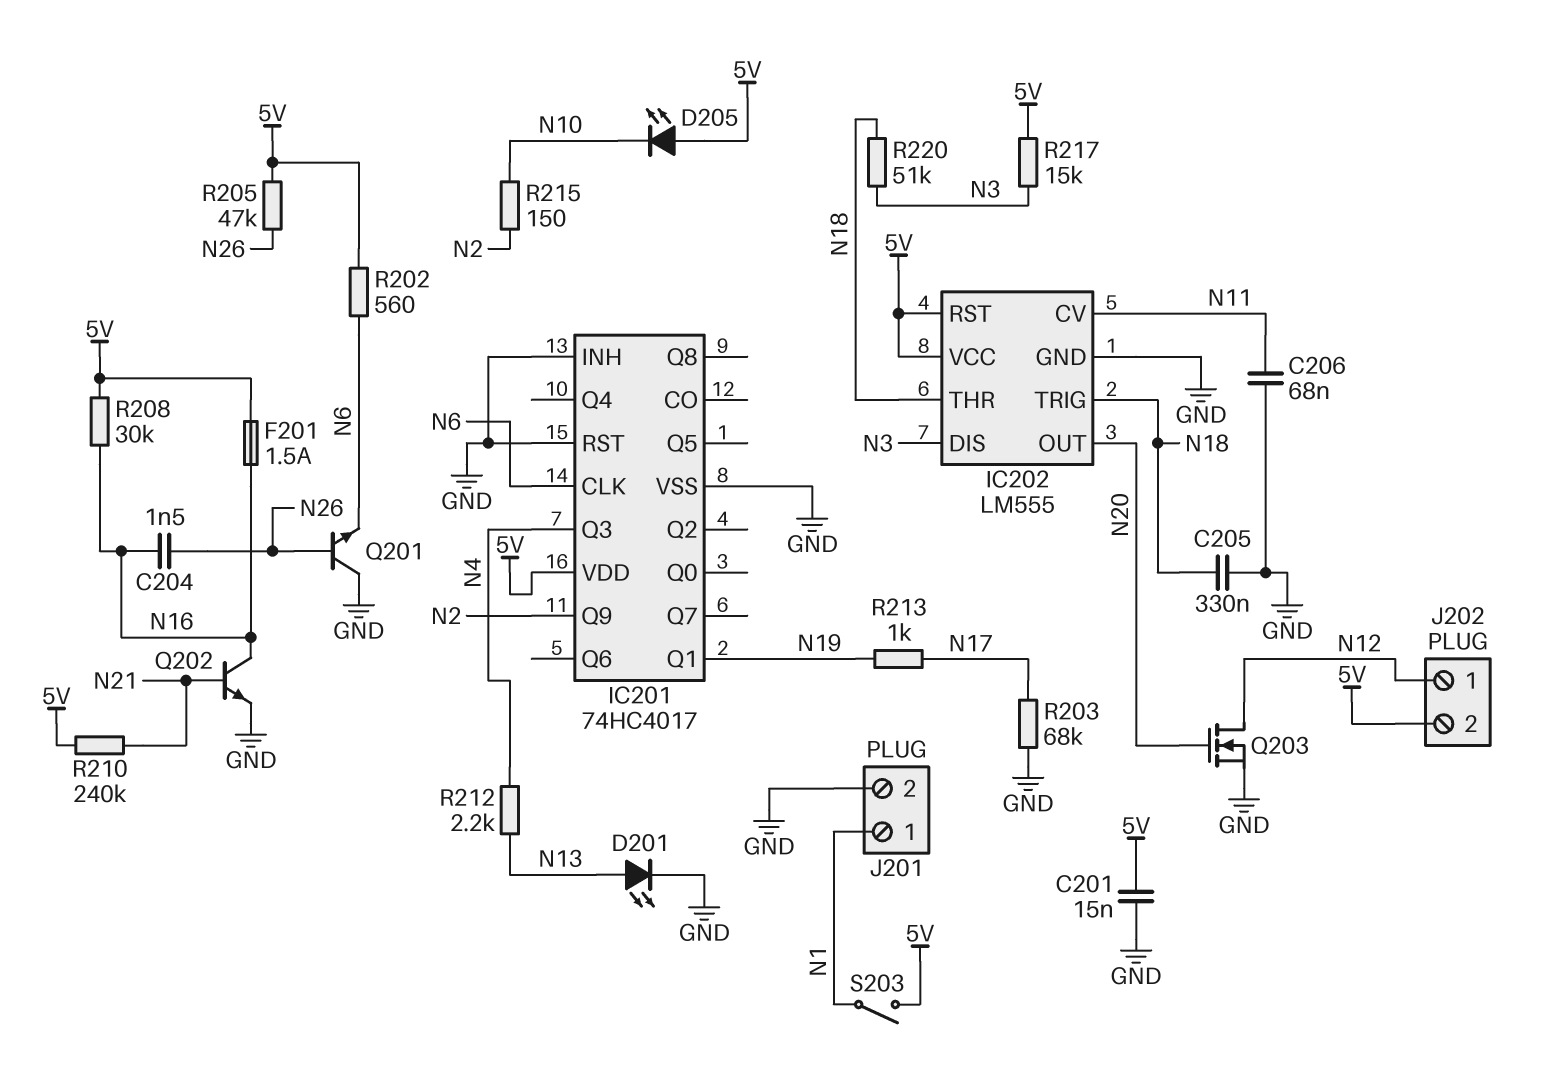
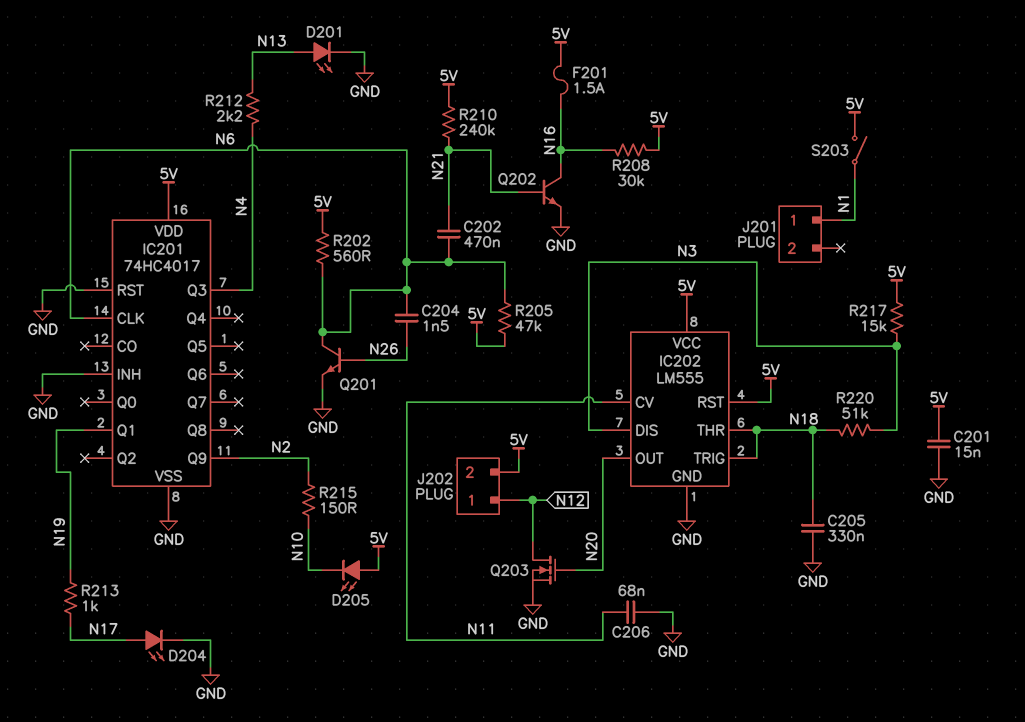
C202: none -> 470nF (N6, N21)
C204: 1.5nF (N16, N26) -> 1.5nF (N6, N26)
D204: none -> LED (A N17, K GND)
J201 pin 2: GND -> none
Q201: NPN (B N26, C GND, E N6) -> NPN (B N26, C N6, E GND)
R203: 68k (GND, N17) -> none
R205: 47k (5V, N26) -> 47k (5V, N6)

